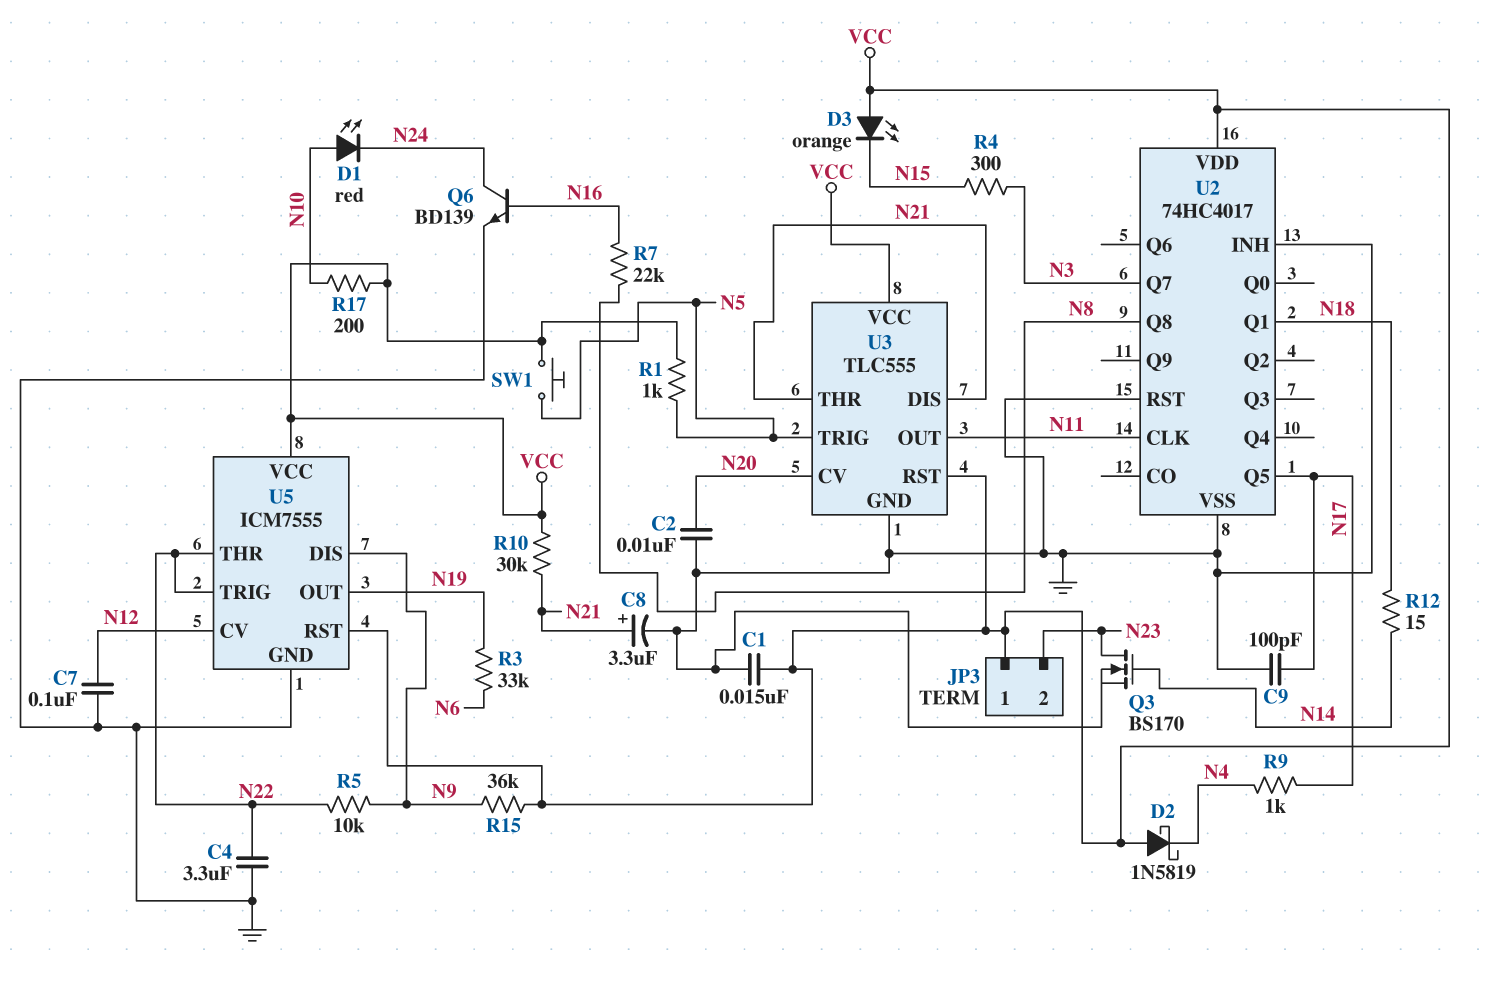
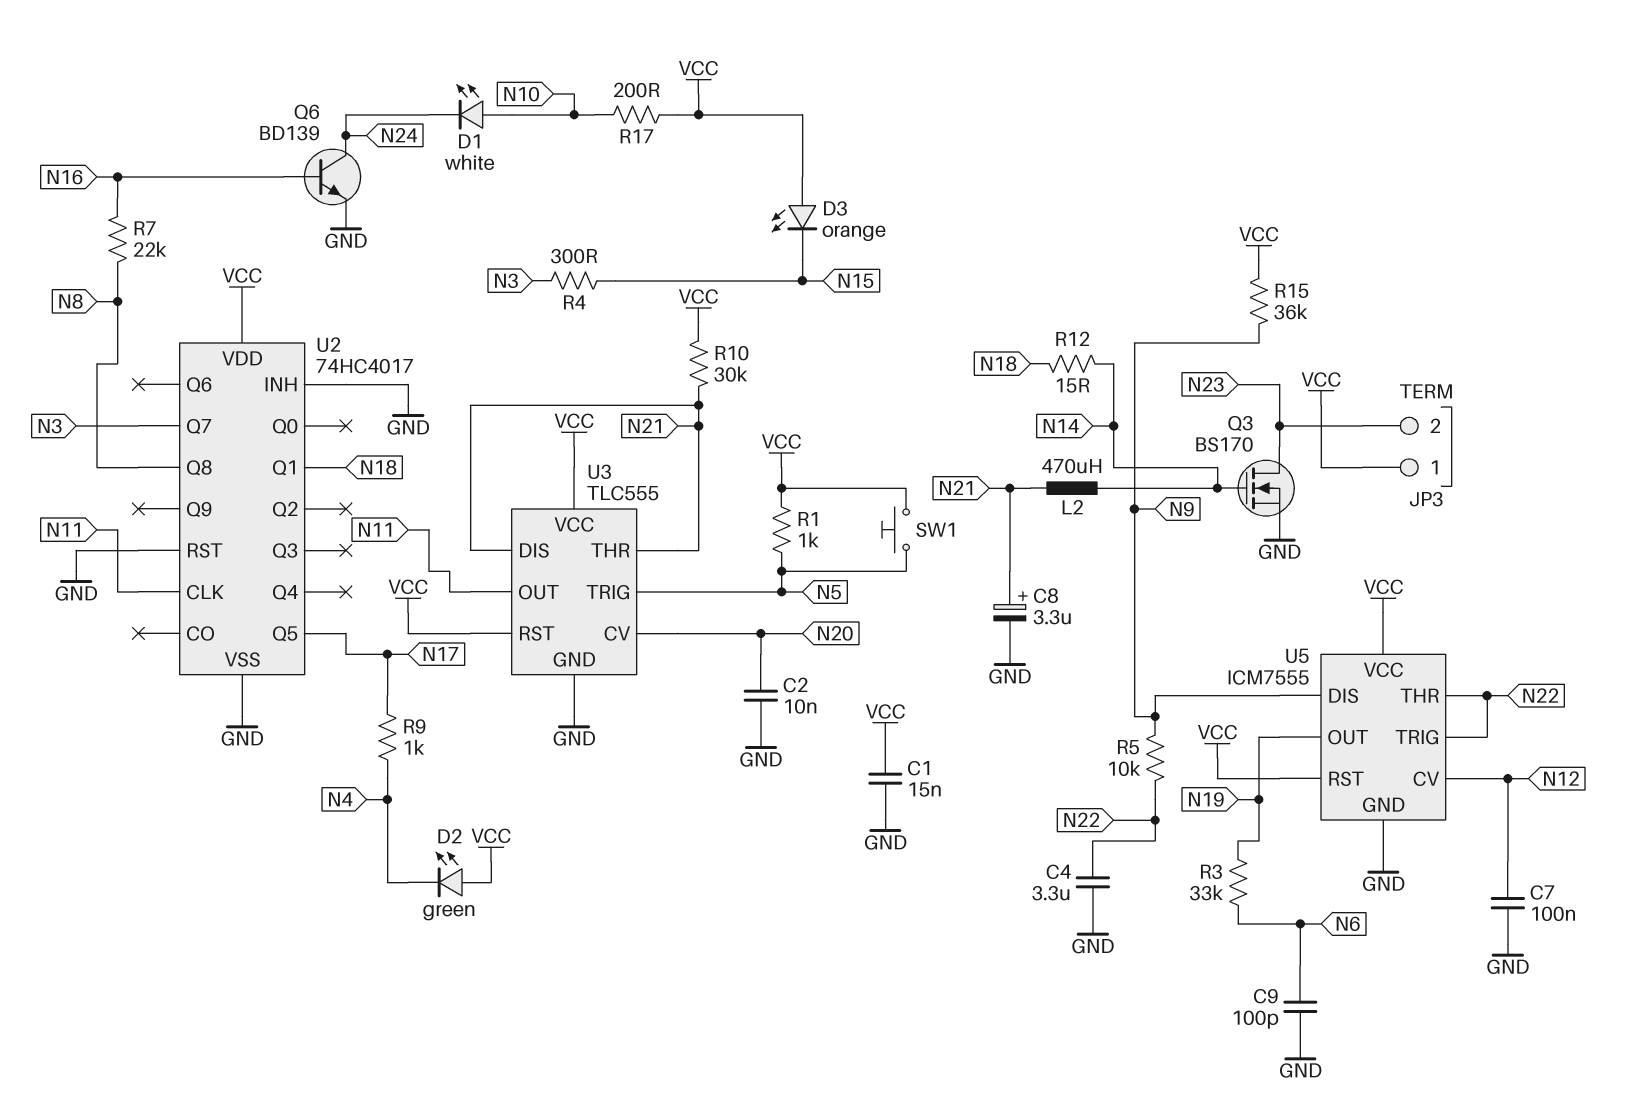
C9: 100pF (GND, N17) -> 100pF (GND, N6)
D1: LED red (A N10, K N24) -> LED white (A N10, K N24)
D2: schottky 1N5819 (A VCC, K N4) -> LED green (A VCC, K N4)
L2: none -> 470uH (N14, N21)

